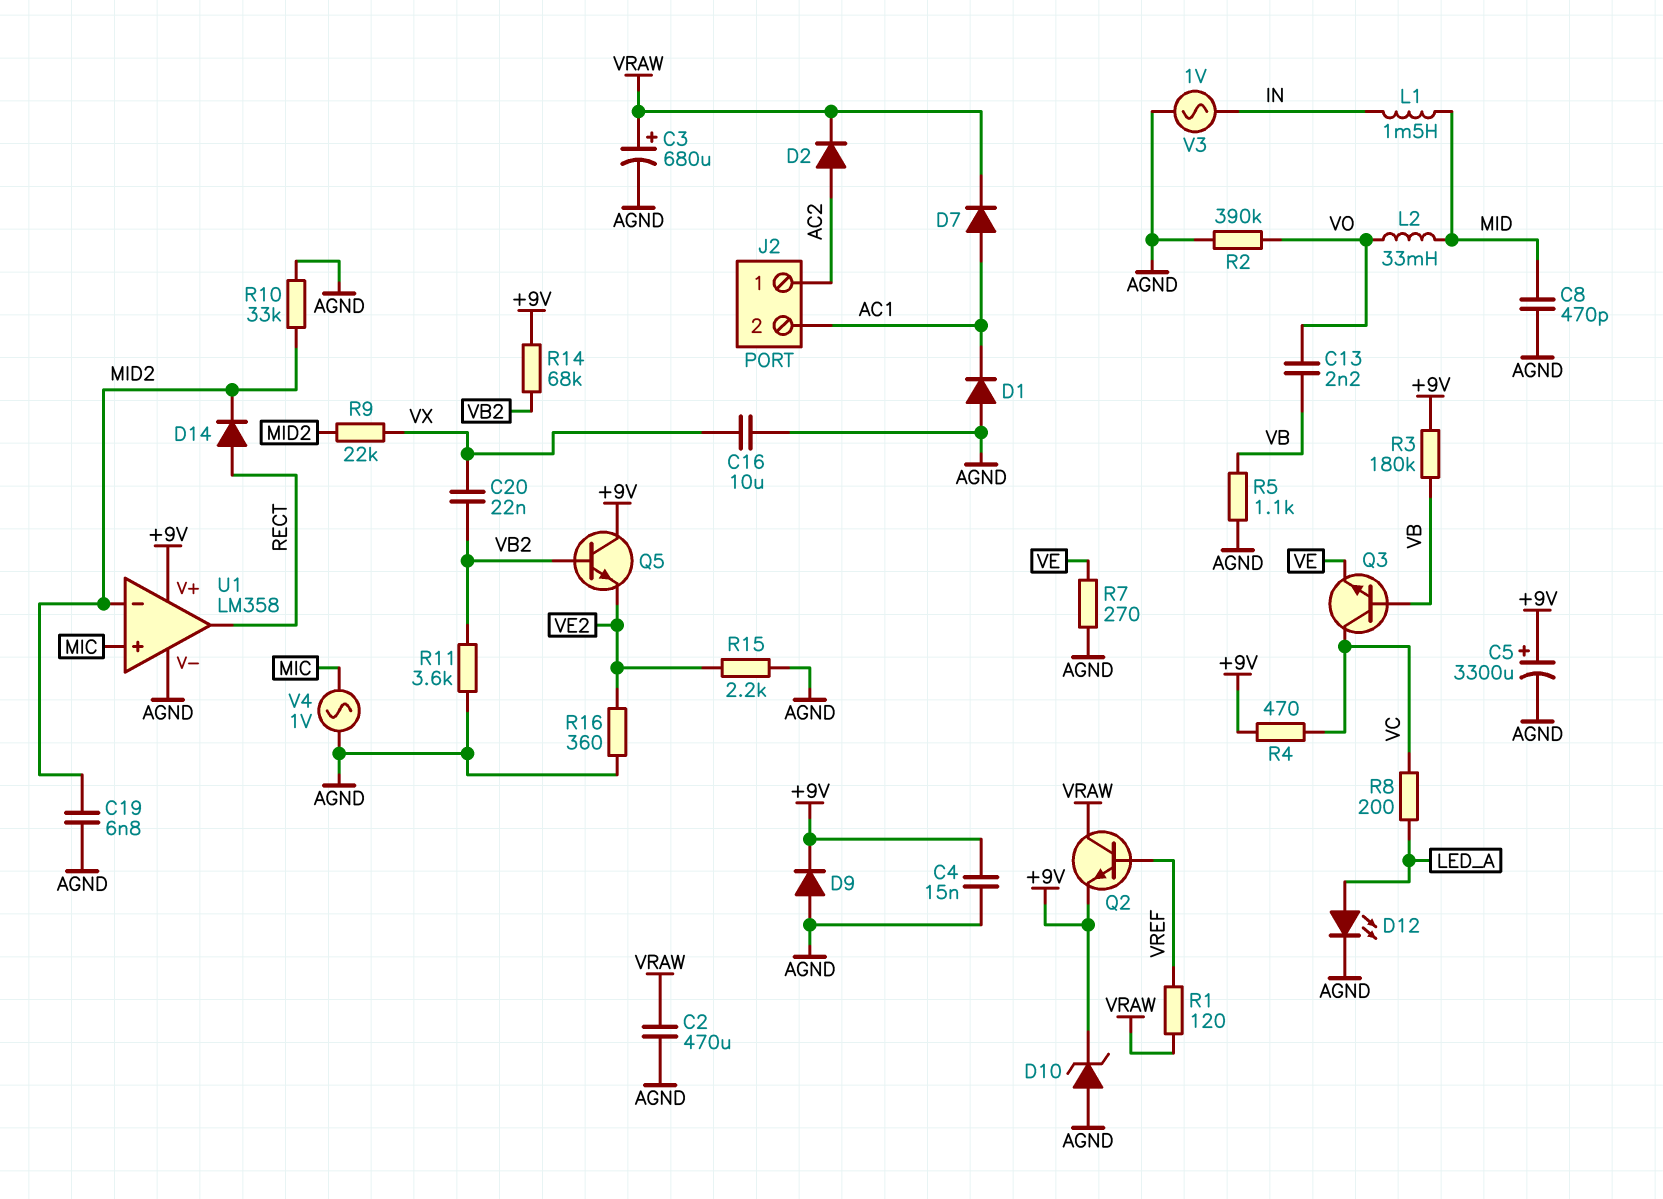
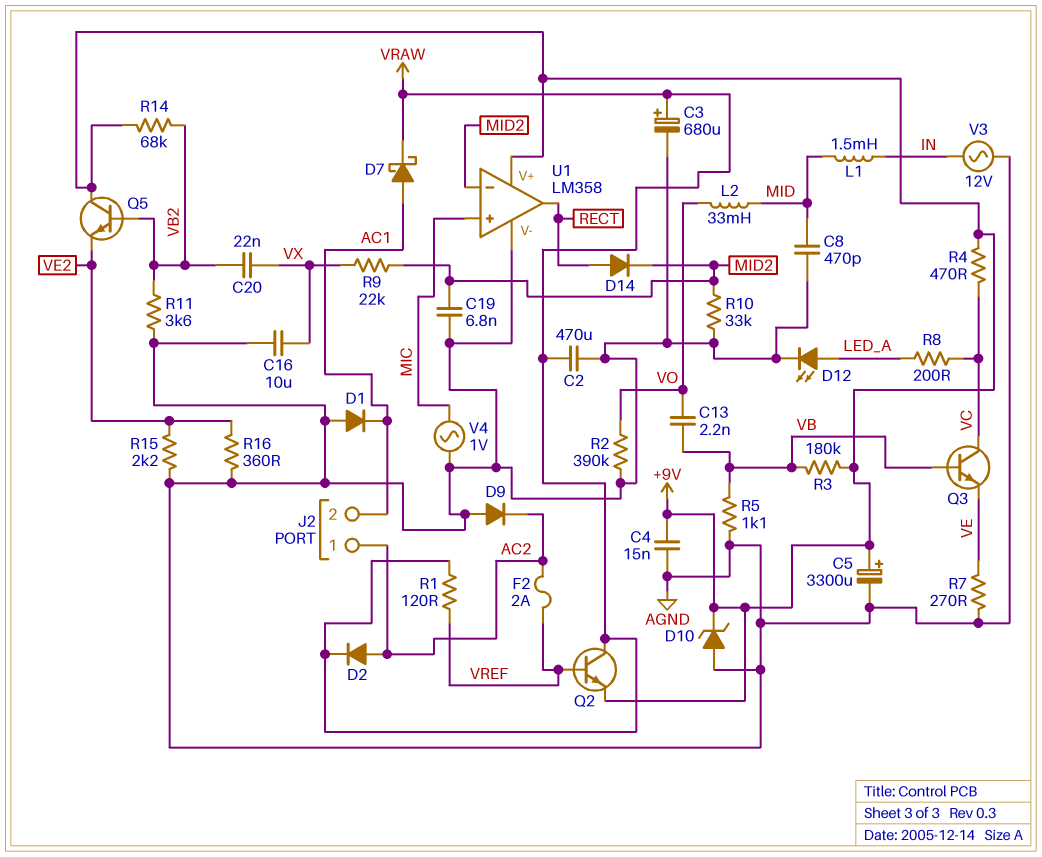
D7: diode (A AC1, K VRAW) -> schottky (A AC1, K VRAW)
D9: diode (A AGND, K +9V) -> diode (A AGND, K AC2)
F2: none -> 2A (AC2, VREF)
V3: AC 1V (AGND, IN) -> AC 12V (AGND, IN)

